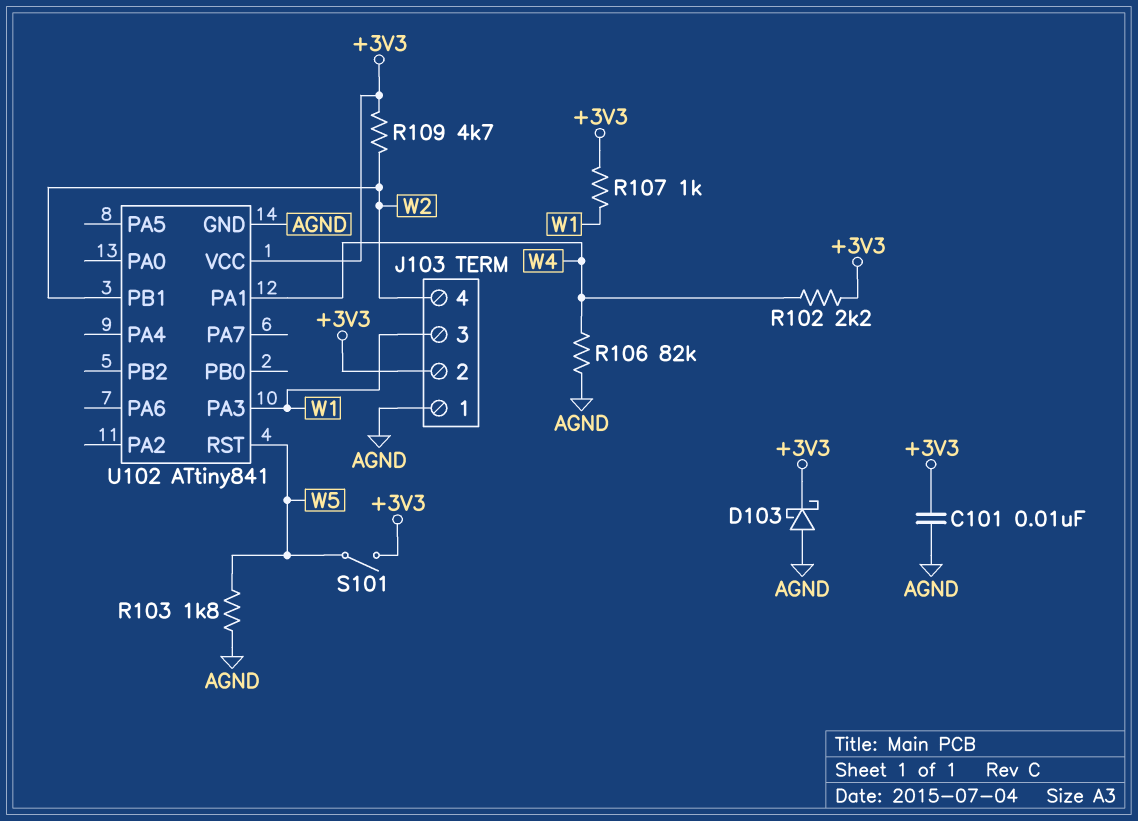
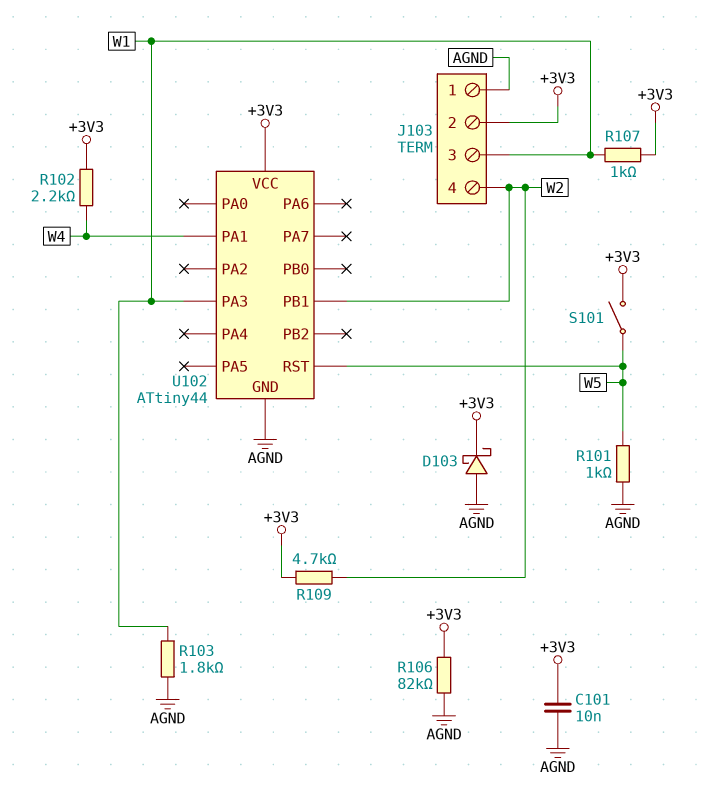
R101: none -> 1k (AGND, W5)
R103: 1.8k (AGND, W5) -> 1.8k (AGND, W1)
R106: 82k (AGND, W4) -> 82k (+3V3, AGND)
U102: ATtiny841 -> ATtiny44

